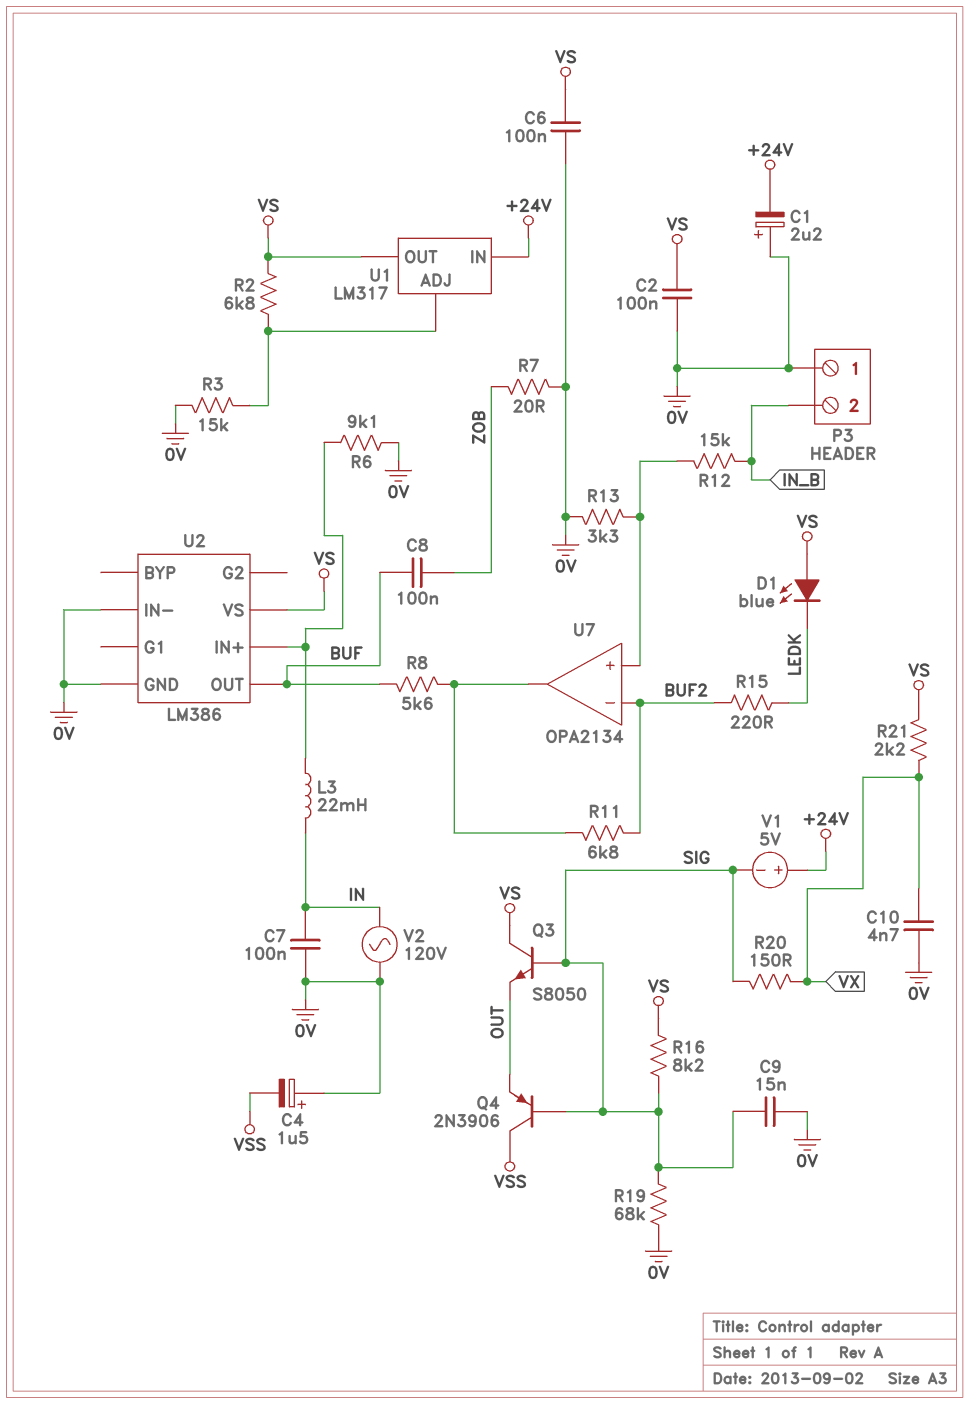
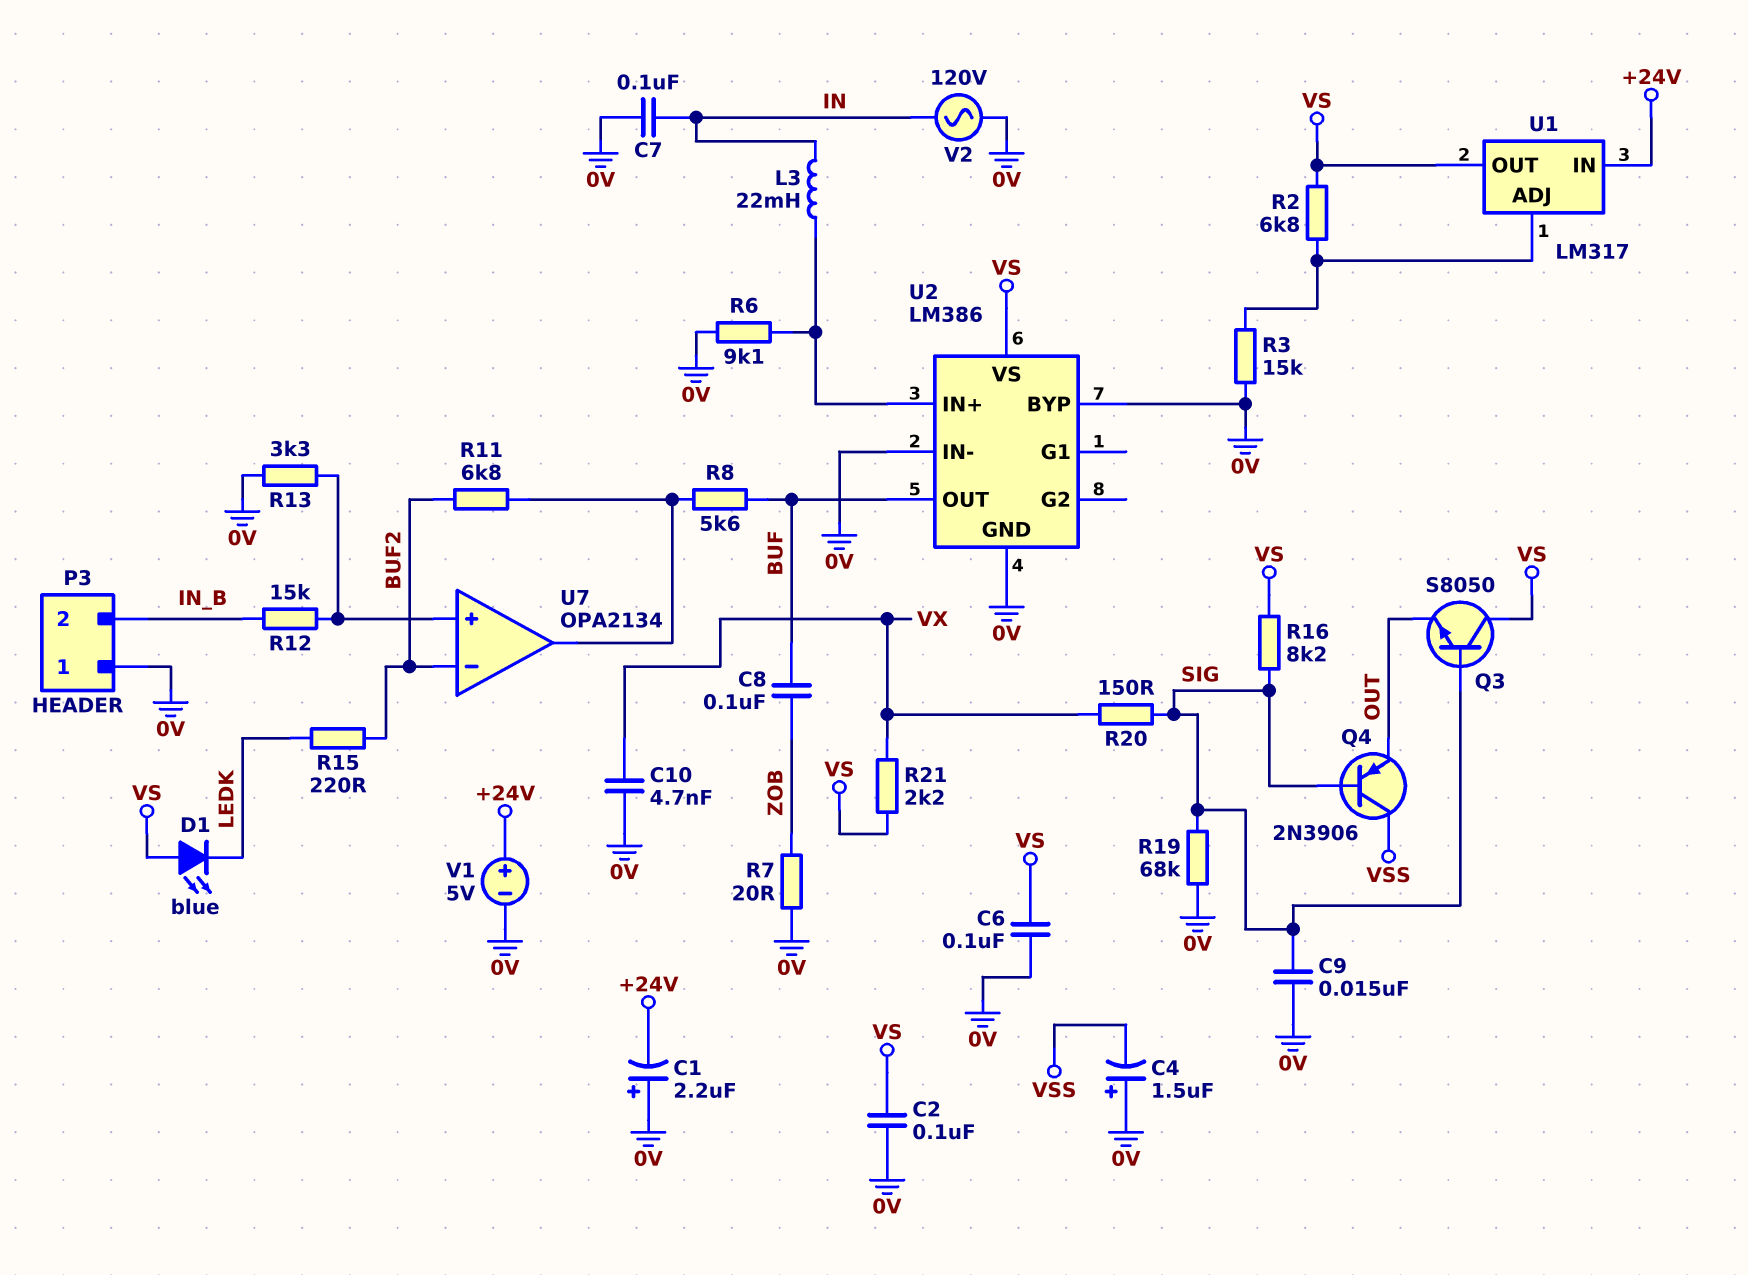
U2 pin BYP: none -> 0V
V1: 5V (plus +24V, minus SIG) -> 5V (plus +24V, minus 0V)

